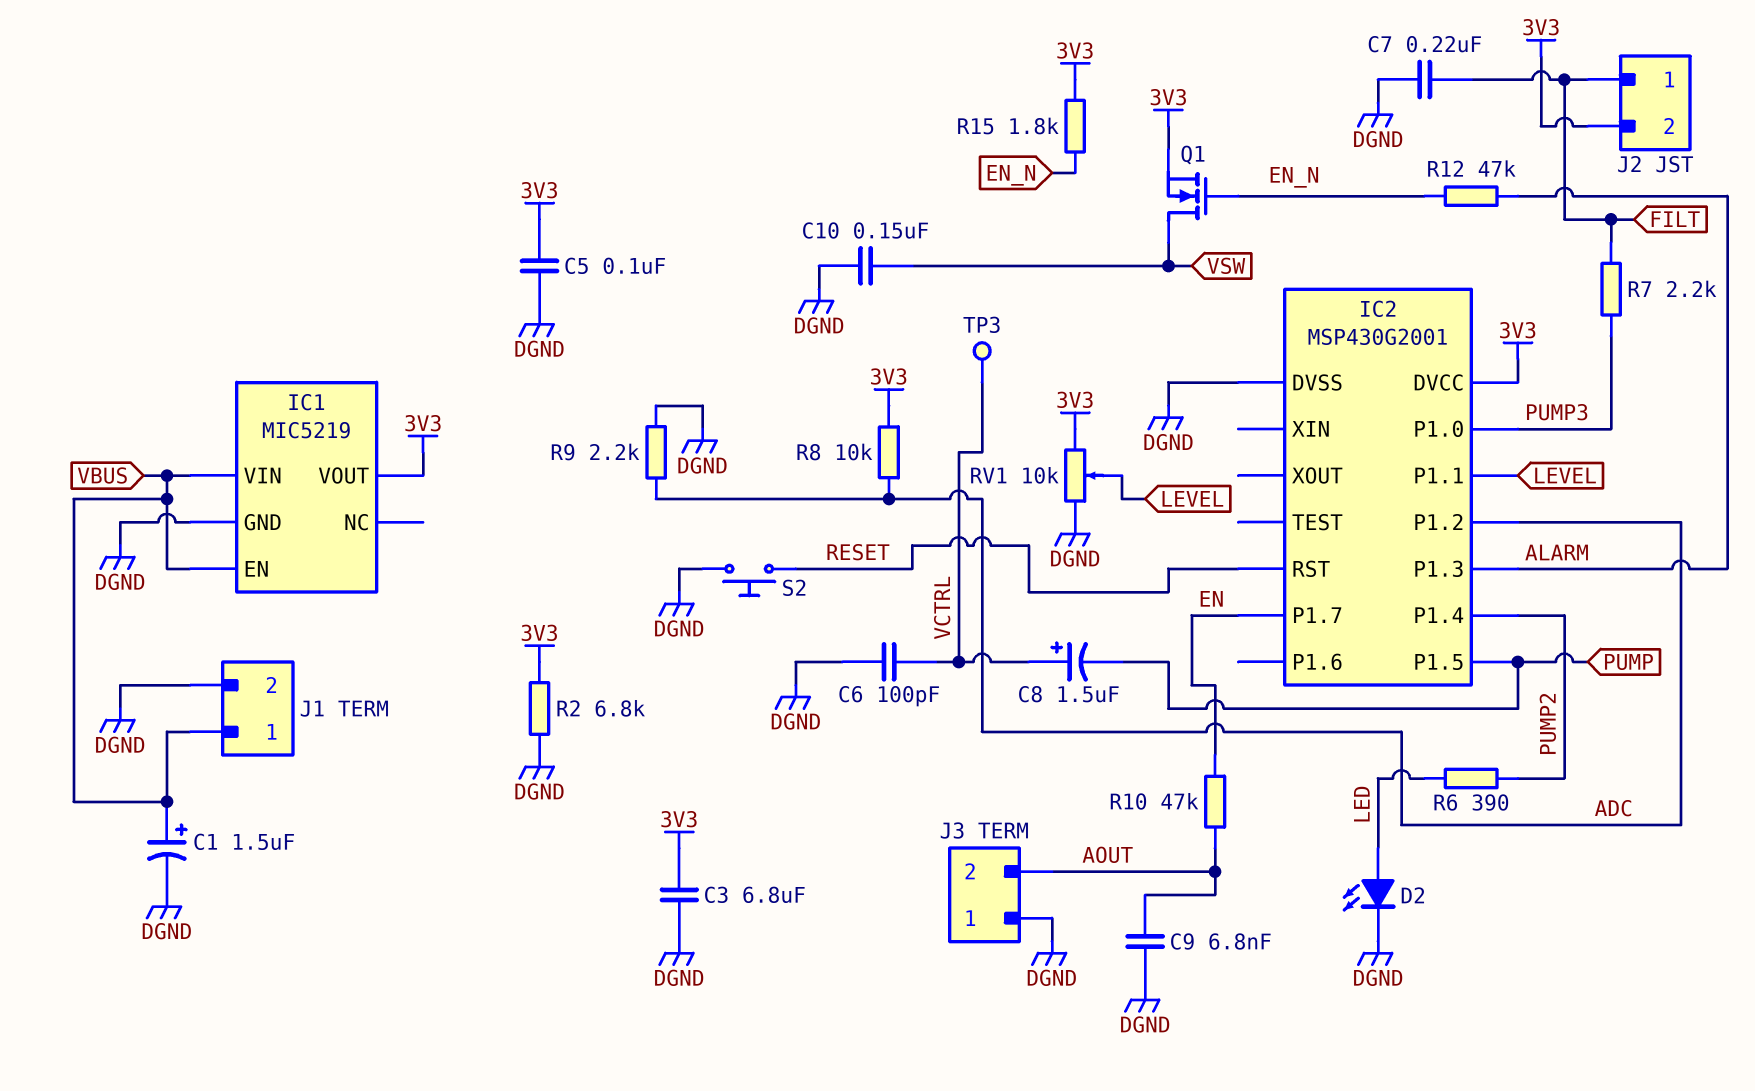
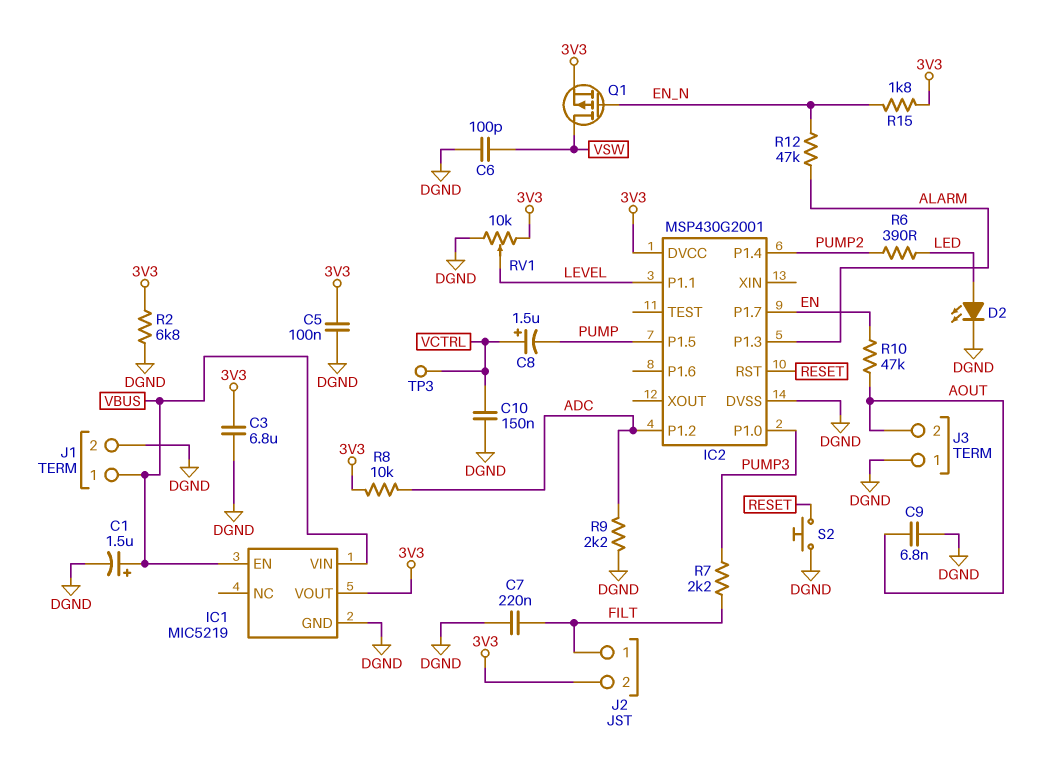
C6: 100pF (DGND, VCTRL) -> 100pF (DGND, VSW)
C10: 150nF (DGND, VSW) -> 150nF (DGND, VCTRL)
Q1: NMOS (G EN_N, D VSW, S 3V3) -> PMOS (G EN_N, D VSW, S 3V3)

